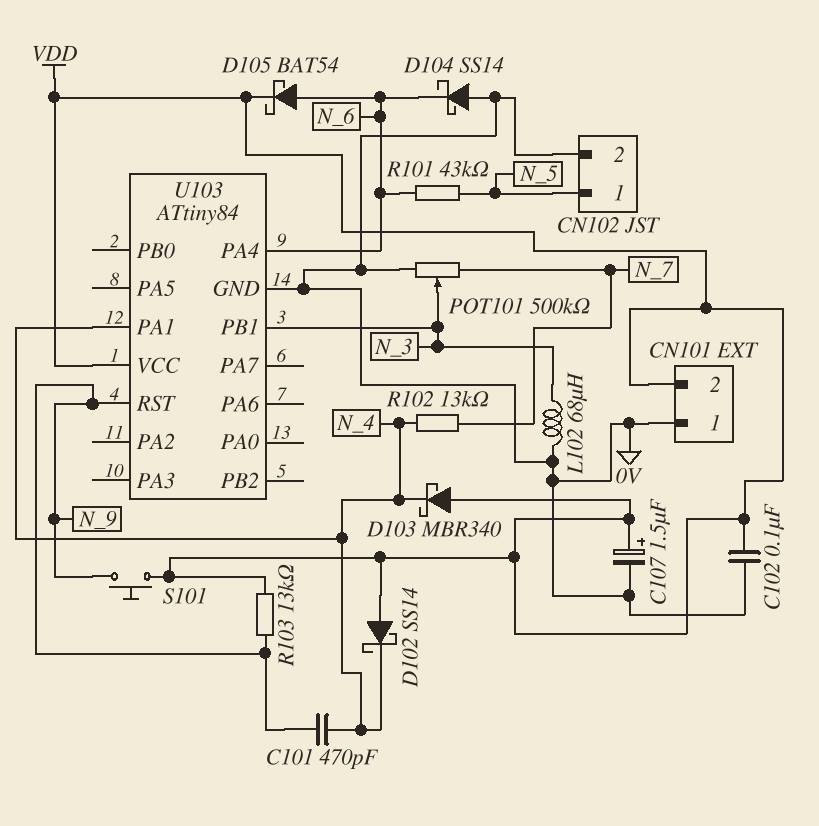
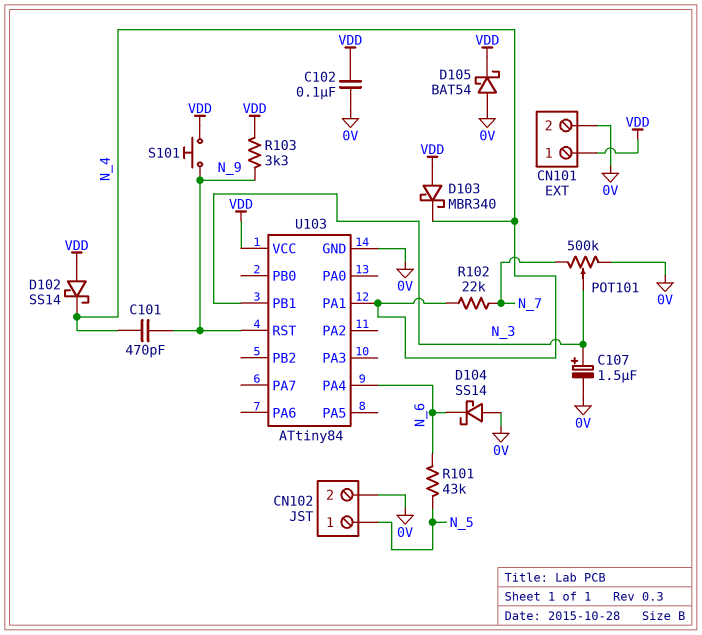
C107: 1.5uF (plus VDD, minus 0V) -> 1.5uF (plus N_3, minus 0V)
CN101 pin 1: 0V -> VDD
CN101 pin 2: VDD -> 0V
D105: schottky BAT54 (A N_6, K VDD) -> schottky BAT54 (A 0V, K VDD)
L102: 68uH (0V, N_3) -> none
R102: 13k (N_4, N_7) -> 22k (N_4, N_7)
R103: 13k (N_9, VDD) -> 3.3k (N_9, VDD)

